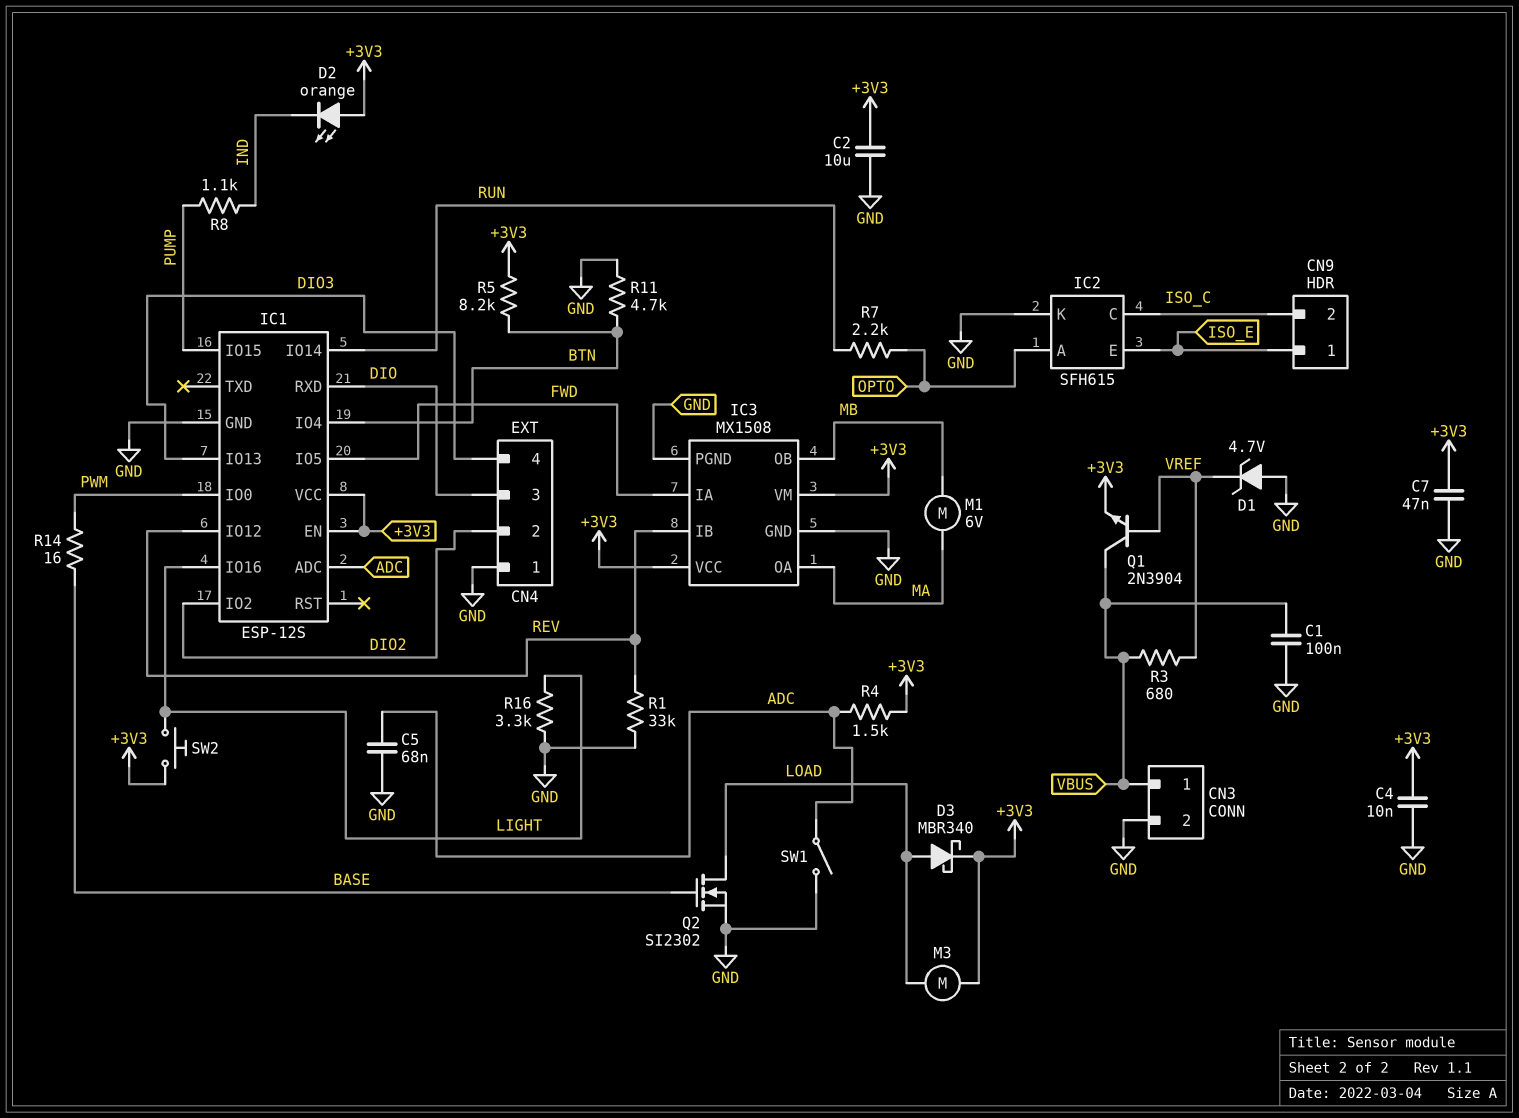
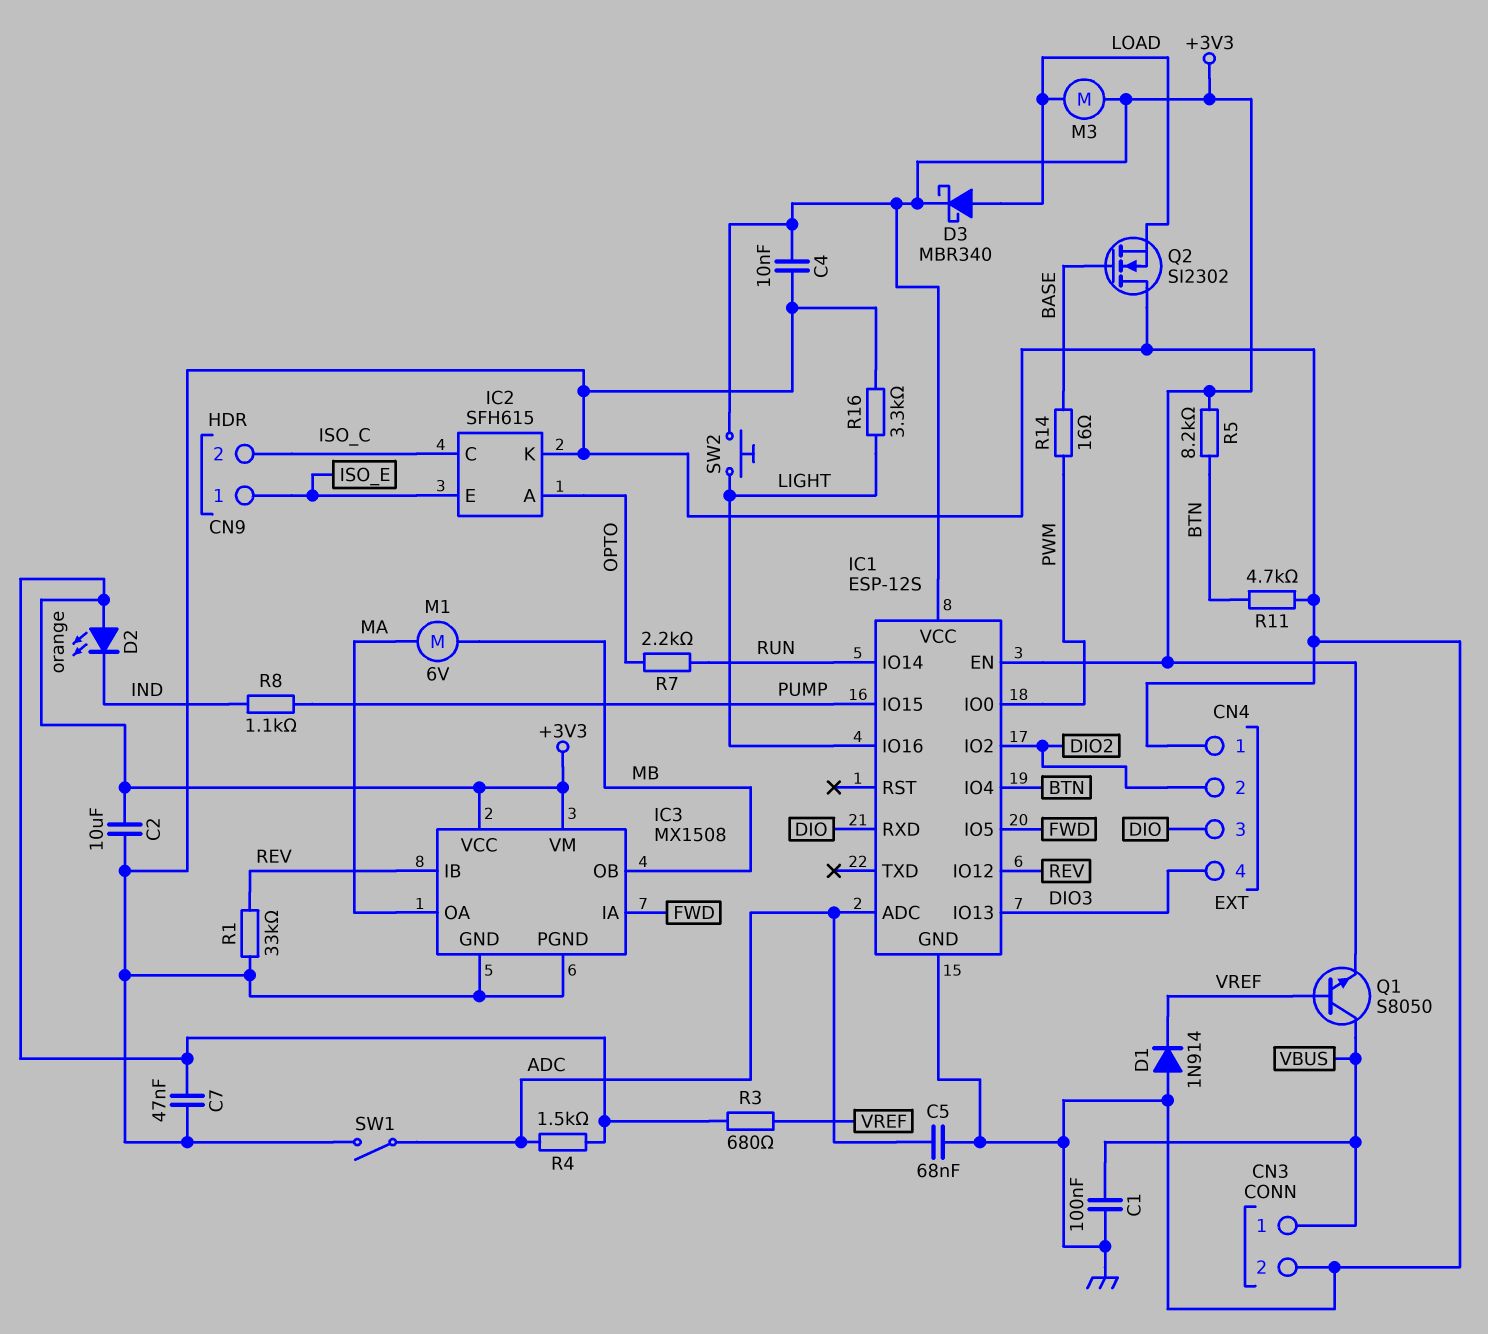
D1: zener 4.7V (A GND, K VREF) -> diode 1N914 (A GND, K VREF)
Q1: NPN 2N3904 (B VREF, C VBUS, E +3V3) -> NPN S8050 (B VREF, C VBUS, E +3V3)
Q2: NMOS SI2302 (G BASE, D LOAD, S GND) -> NMOS SI2302 (G BASE, D GND, S LOAD)
R3: 680 (VBUS, VREF) -> 680 (+3V3, VREF)

